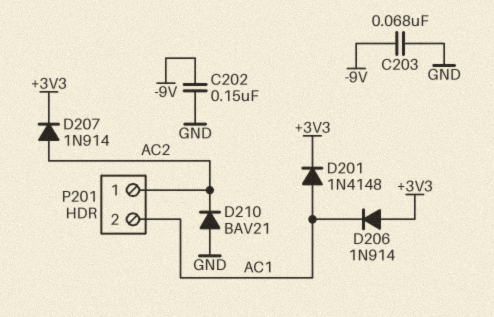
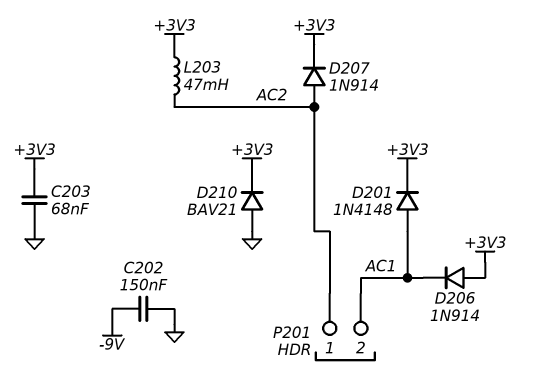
C203: 68nF (-9V, GND) -> 68nF (+3V3, GND)
D210: diode BAV21 (A GND, K AC2) -> diode BAV21 (A GND, K +3V3)
L203: none -> 47mH (+3V3, AC2)

